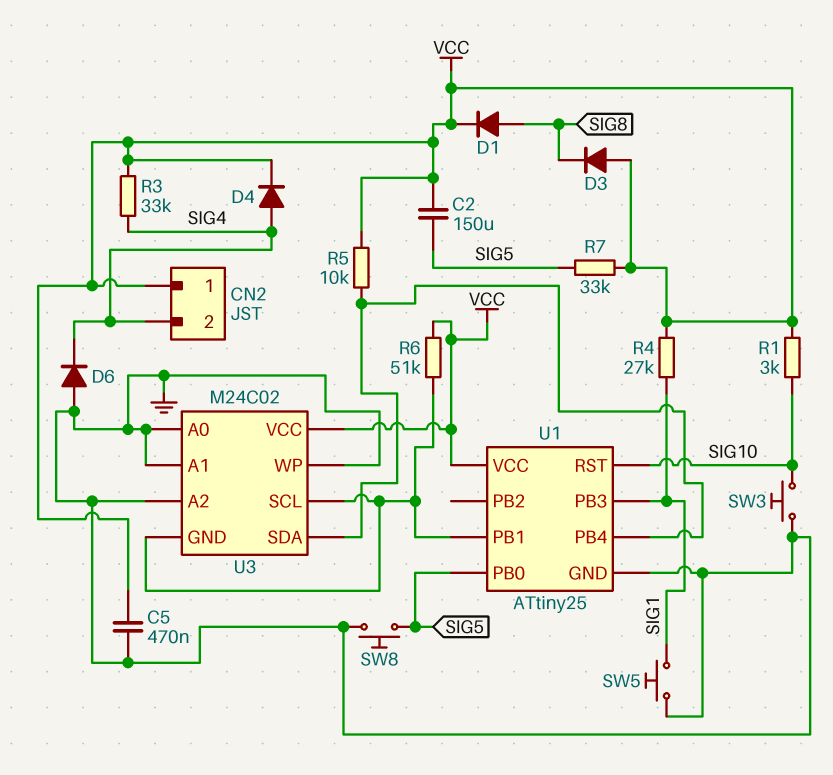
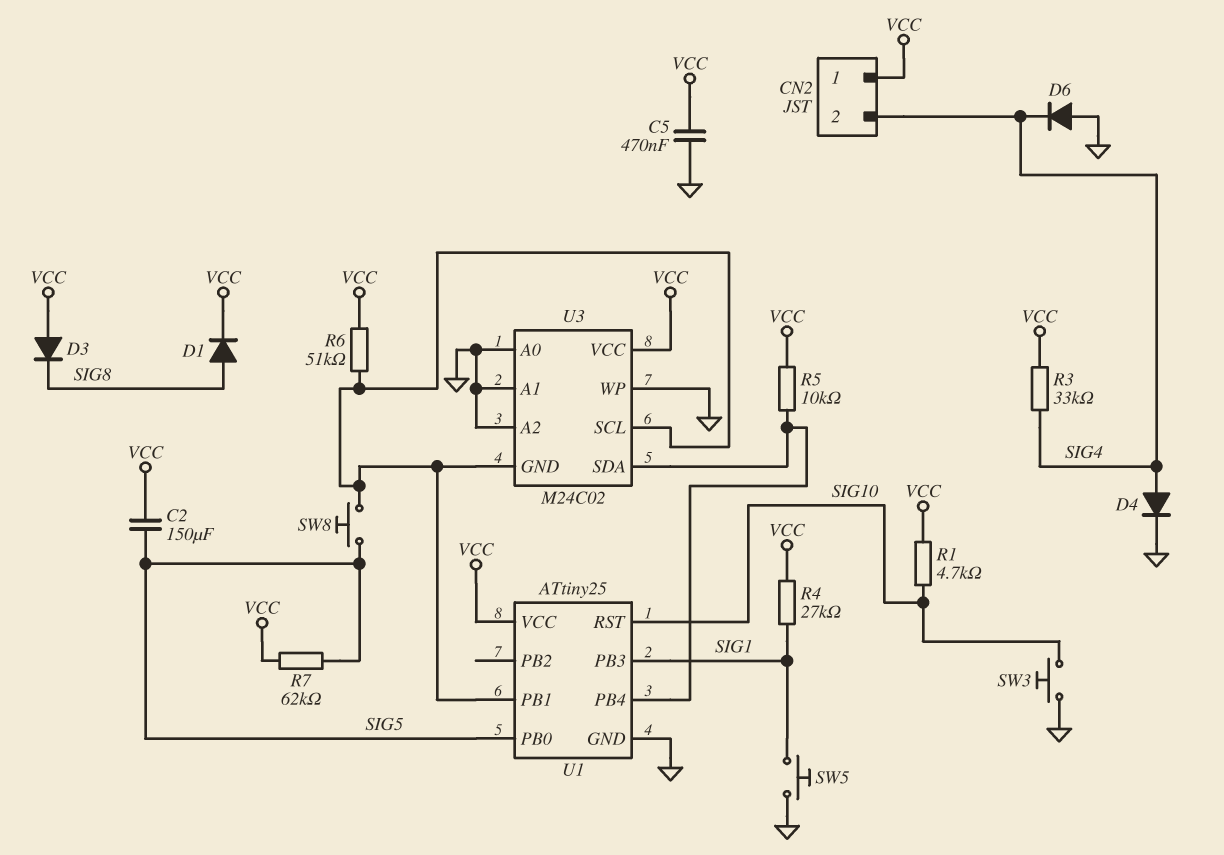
D4: diode (A SIG4, K VCC) -> diode (A SIG4, K GND)
R1: 3k (SIG10, VCC) -> 4.7k (SIG10, VCC)
R7: 33k (SIG5, VCC) -> 62k (SIG5, VCC)
SW8: button (GND, SIG5) -> button (SIG5, U1/PB1)

